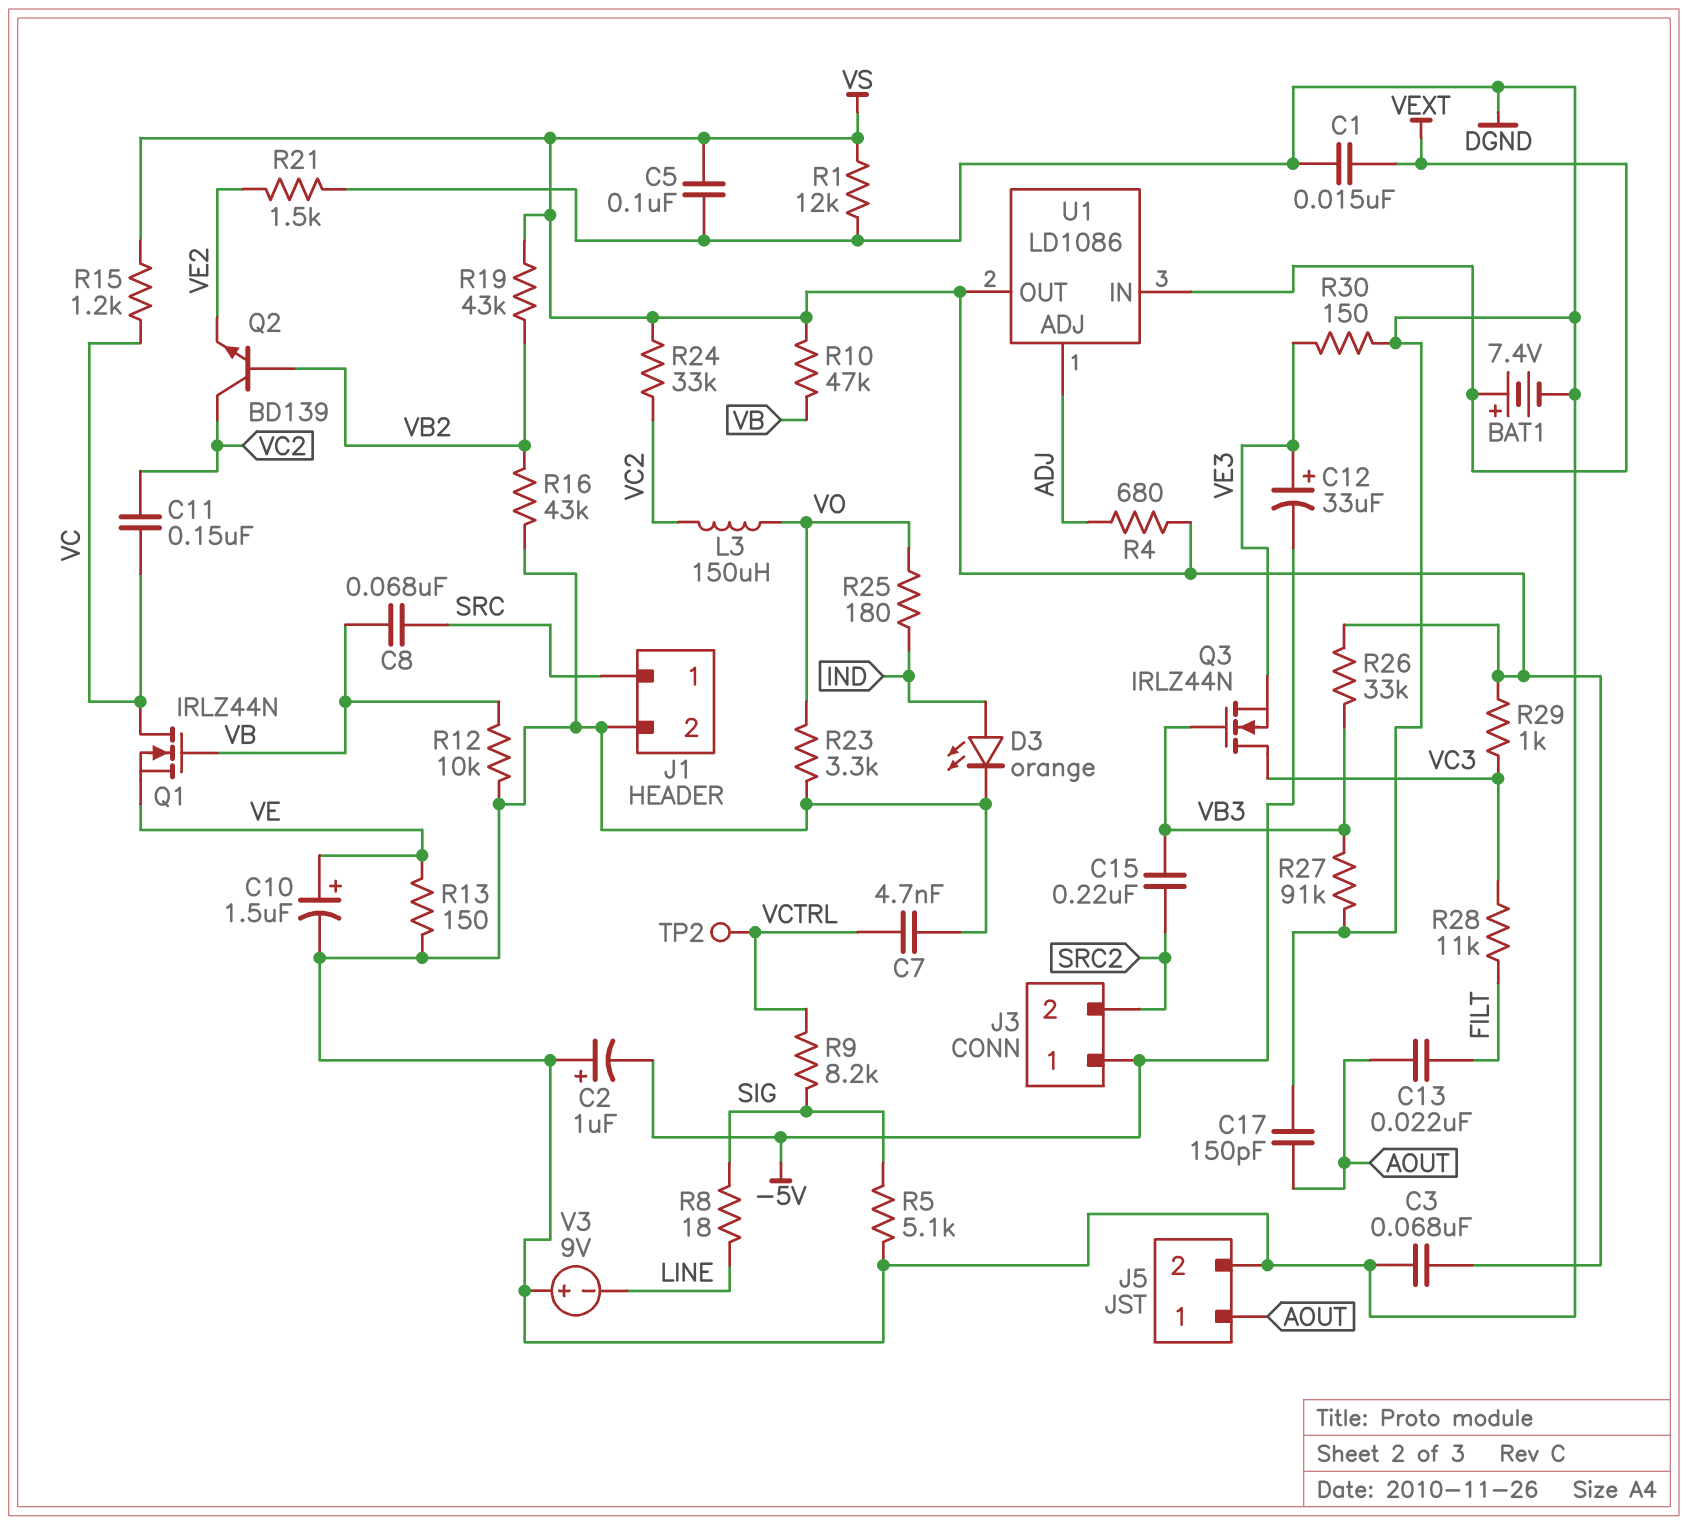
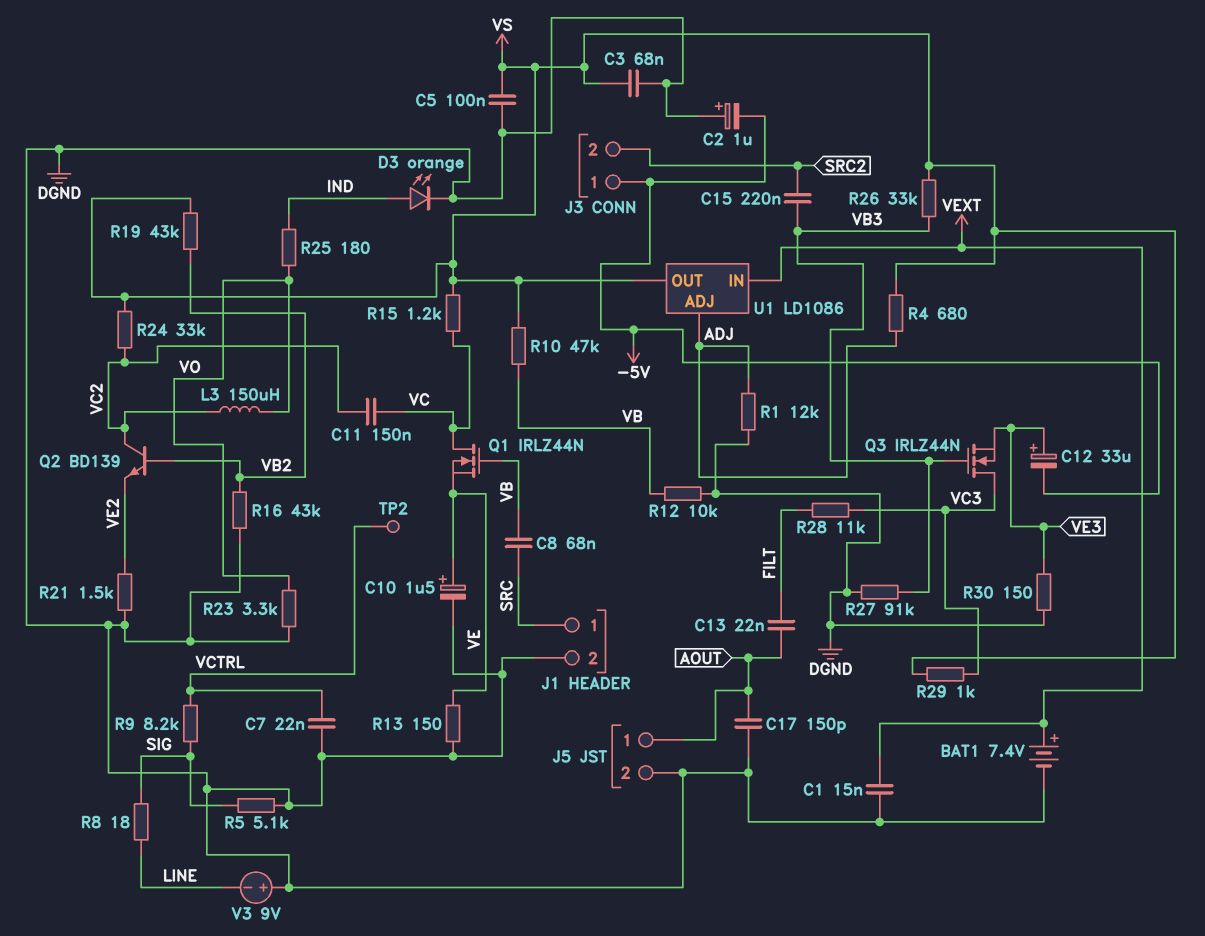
C7: 4.7nF (DGND, VCTRL) -> 22nF (DGND, VCTRL)
R1: 12k (DGND, VS) -> 12k (ADJ, DGND)

